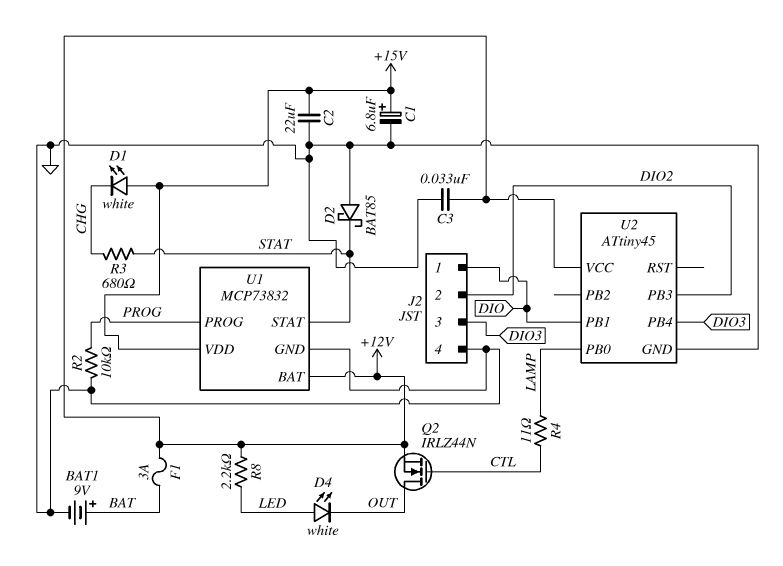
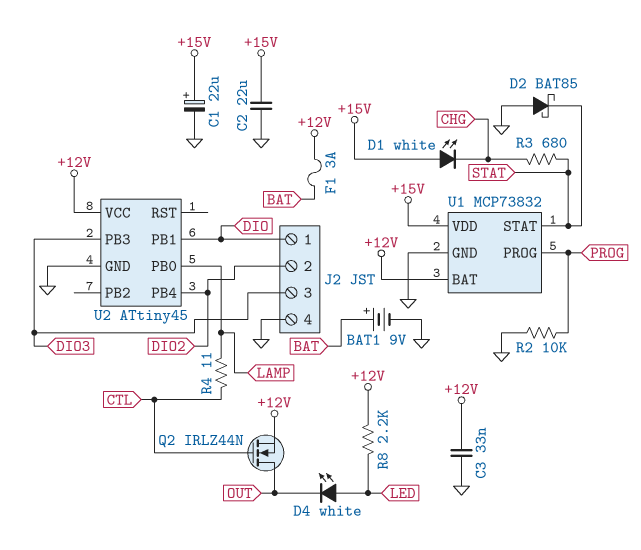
C1: 6.8uF (plus +15V, minus GND) -> 22uF (plus +15V, minus GND)
U2 pin PB3: DIO2 -> DIO3
U2 pin PB4: DIO3 -> DIO2

